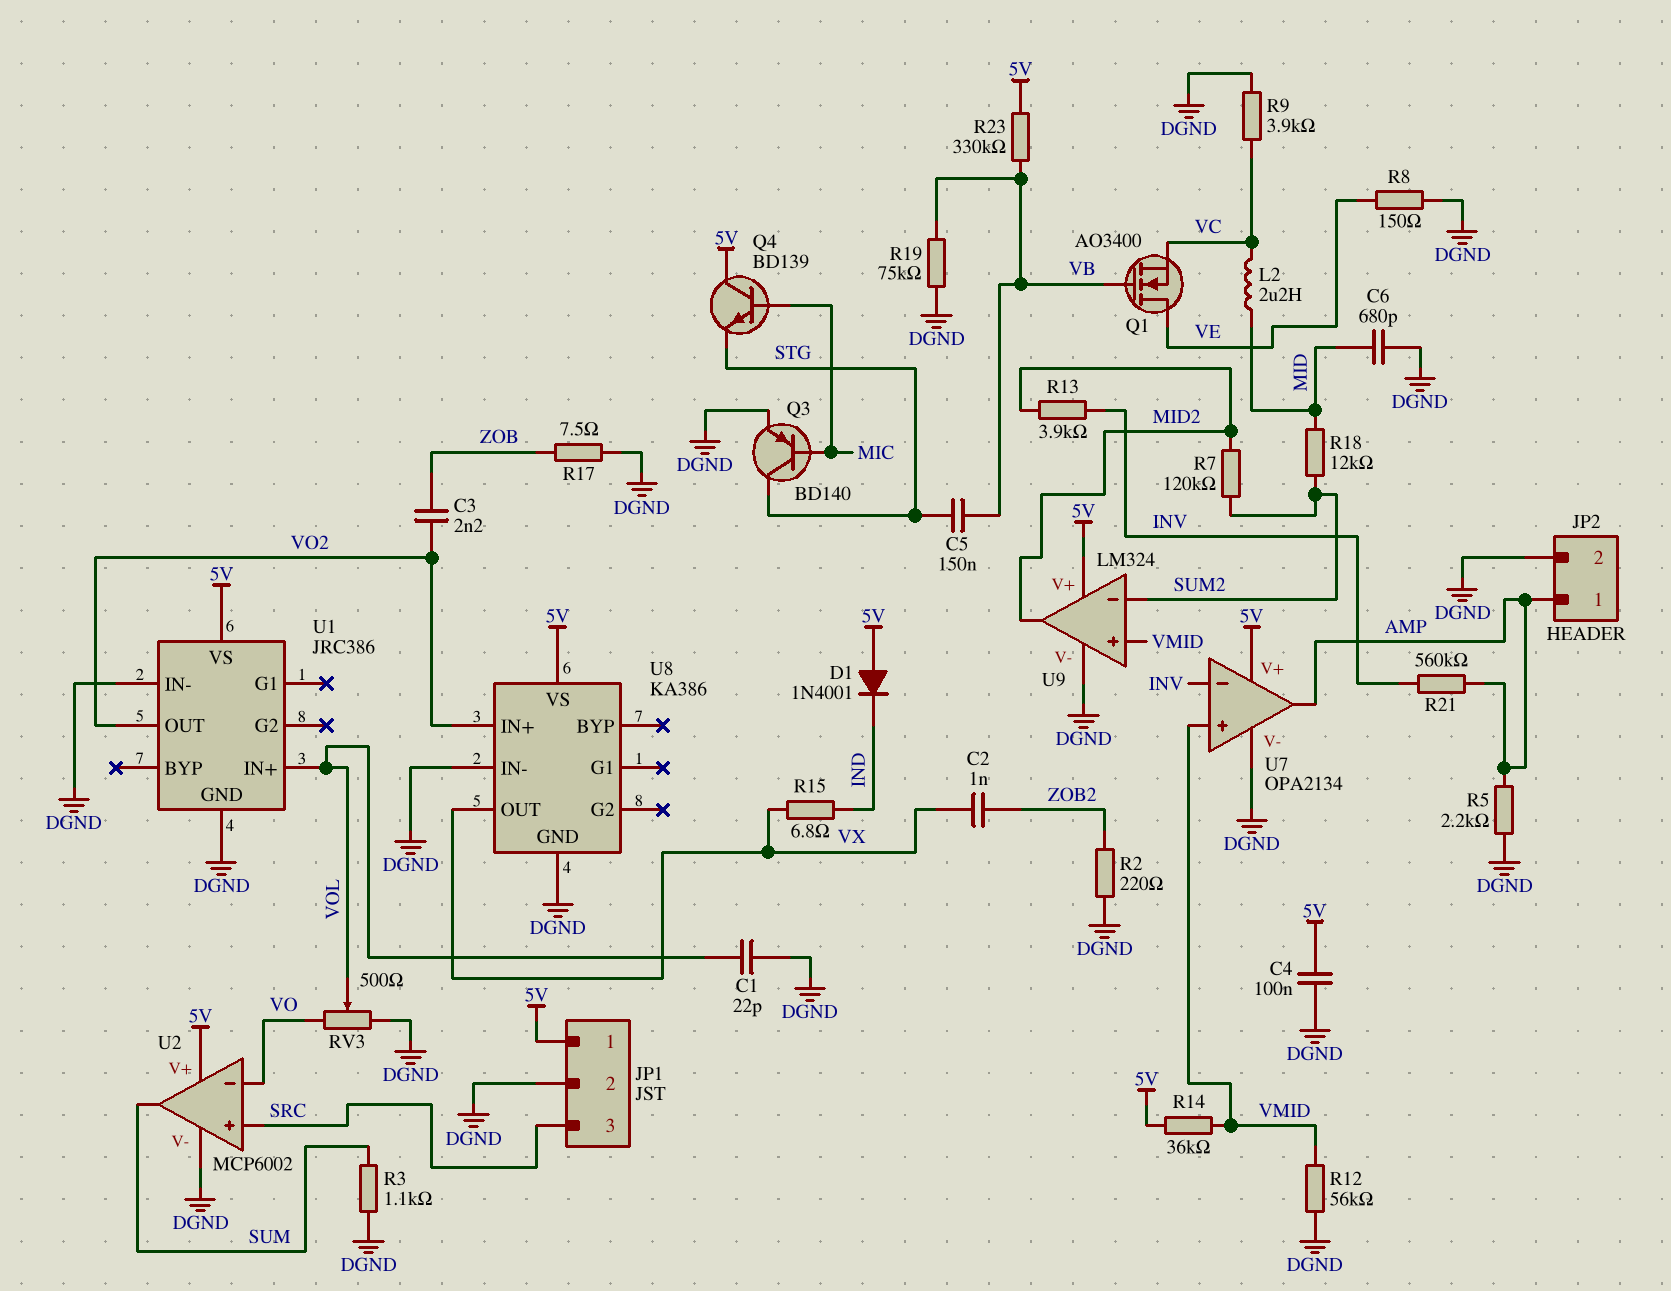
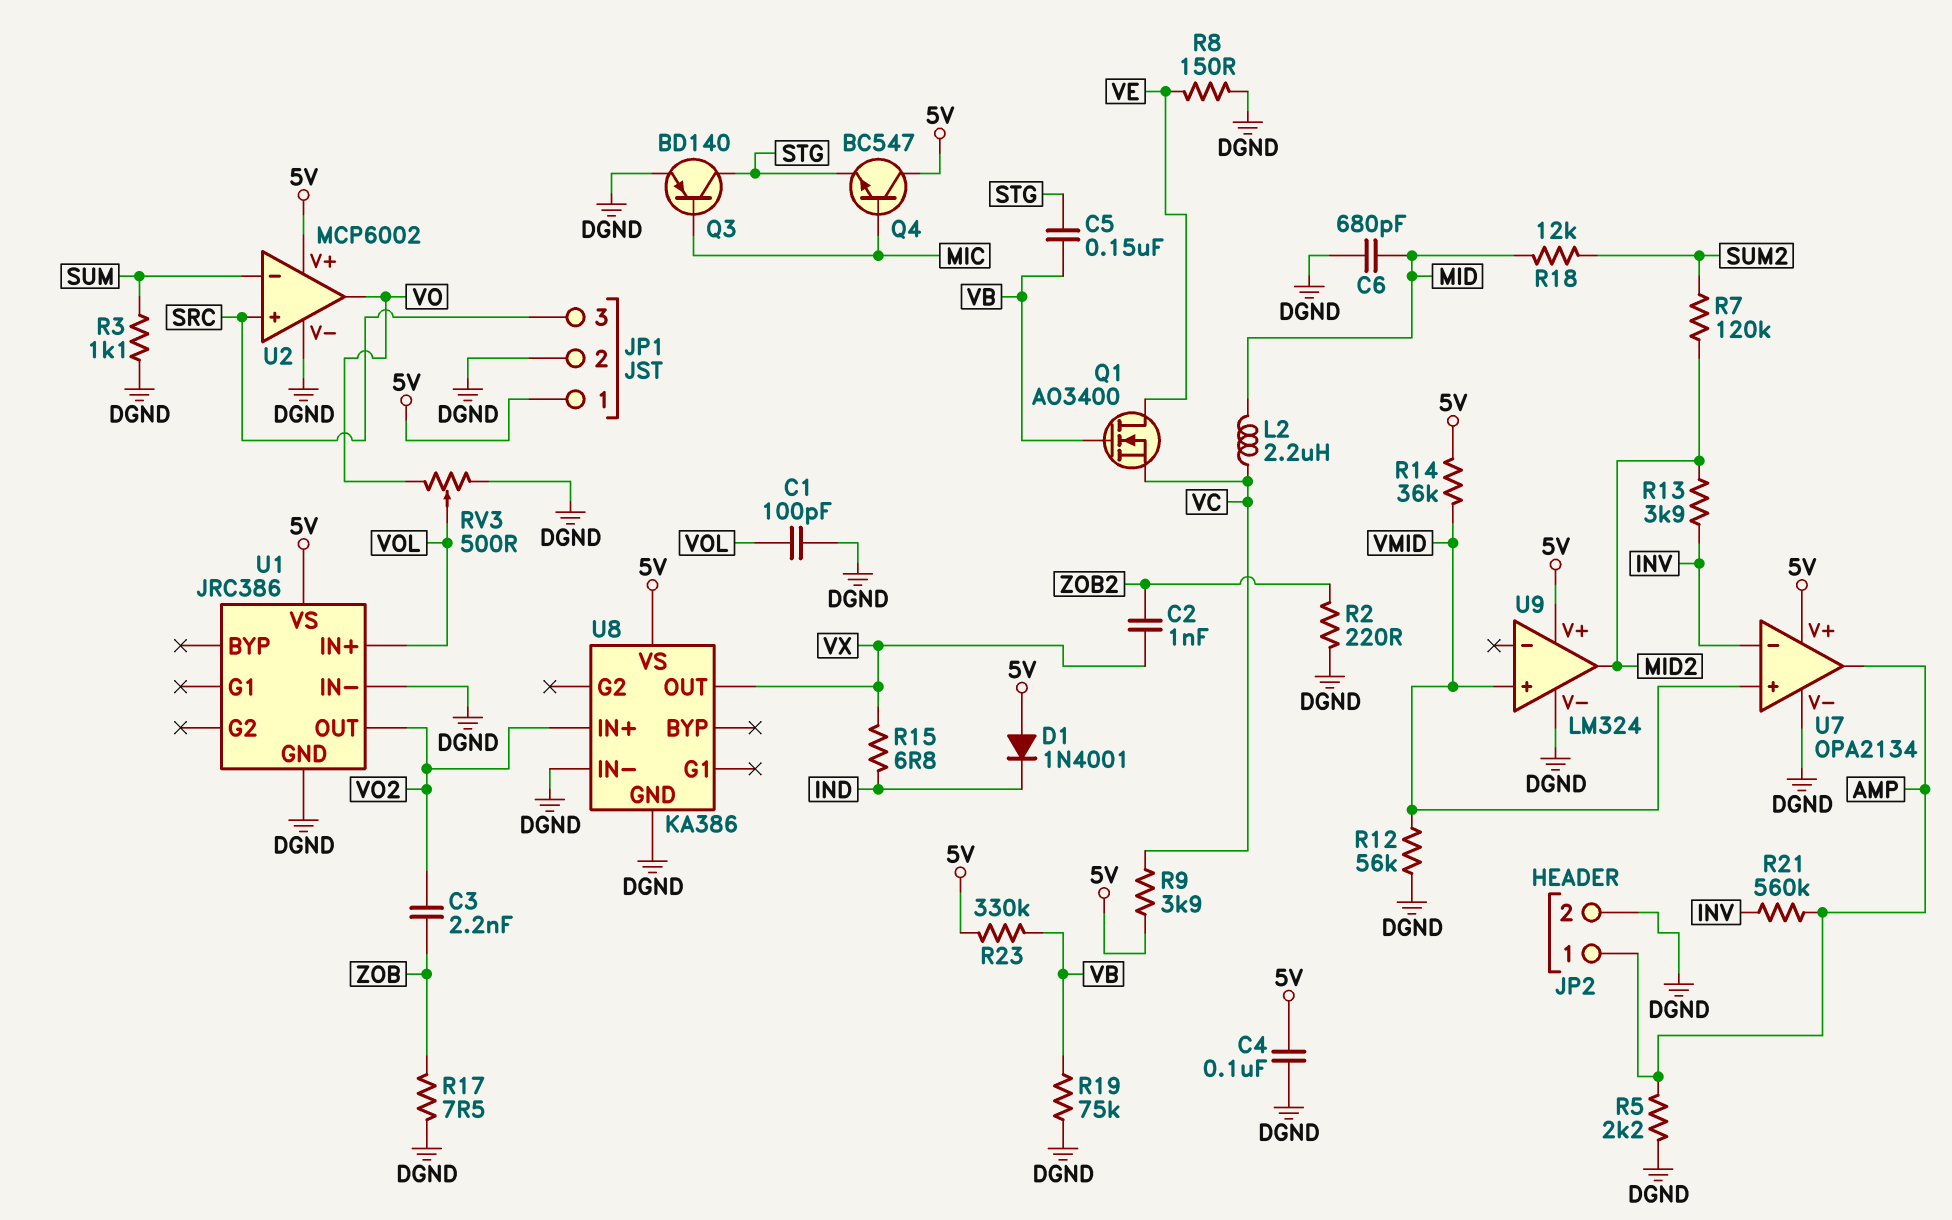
C1: 22pF (DGND, VOL) -> 100pF (DGND, VOL)
Q4: NPN BD139 (B MIC, C 5V, E STG) -> NPN BC547 (B MIC, C 5V, E STG)
R9: 3.9k (DGND, VC) -> 3.9k (5V, VC)
U2 pin in-: VO -> SUM
U2 pin out: SUM -> VO
U9 pin in-: SUM2 -> none

